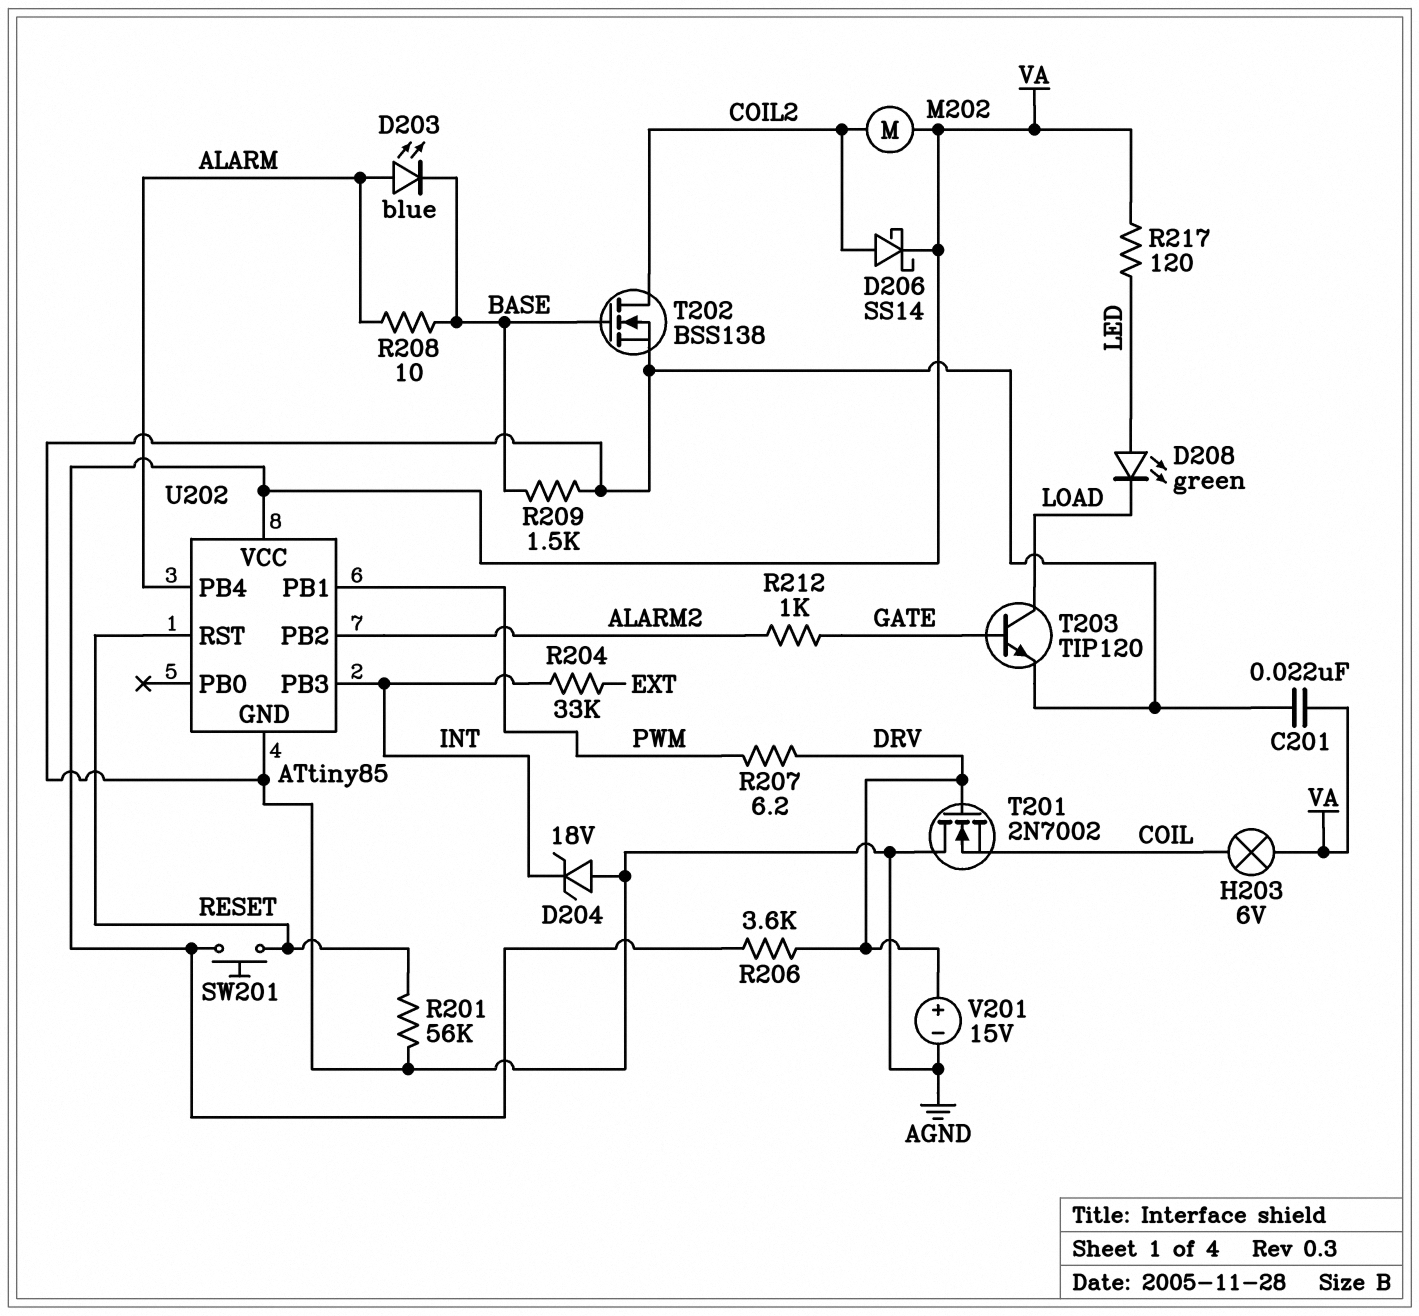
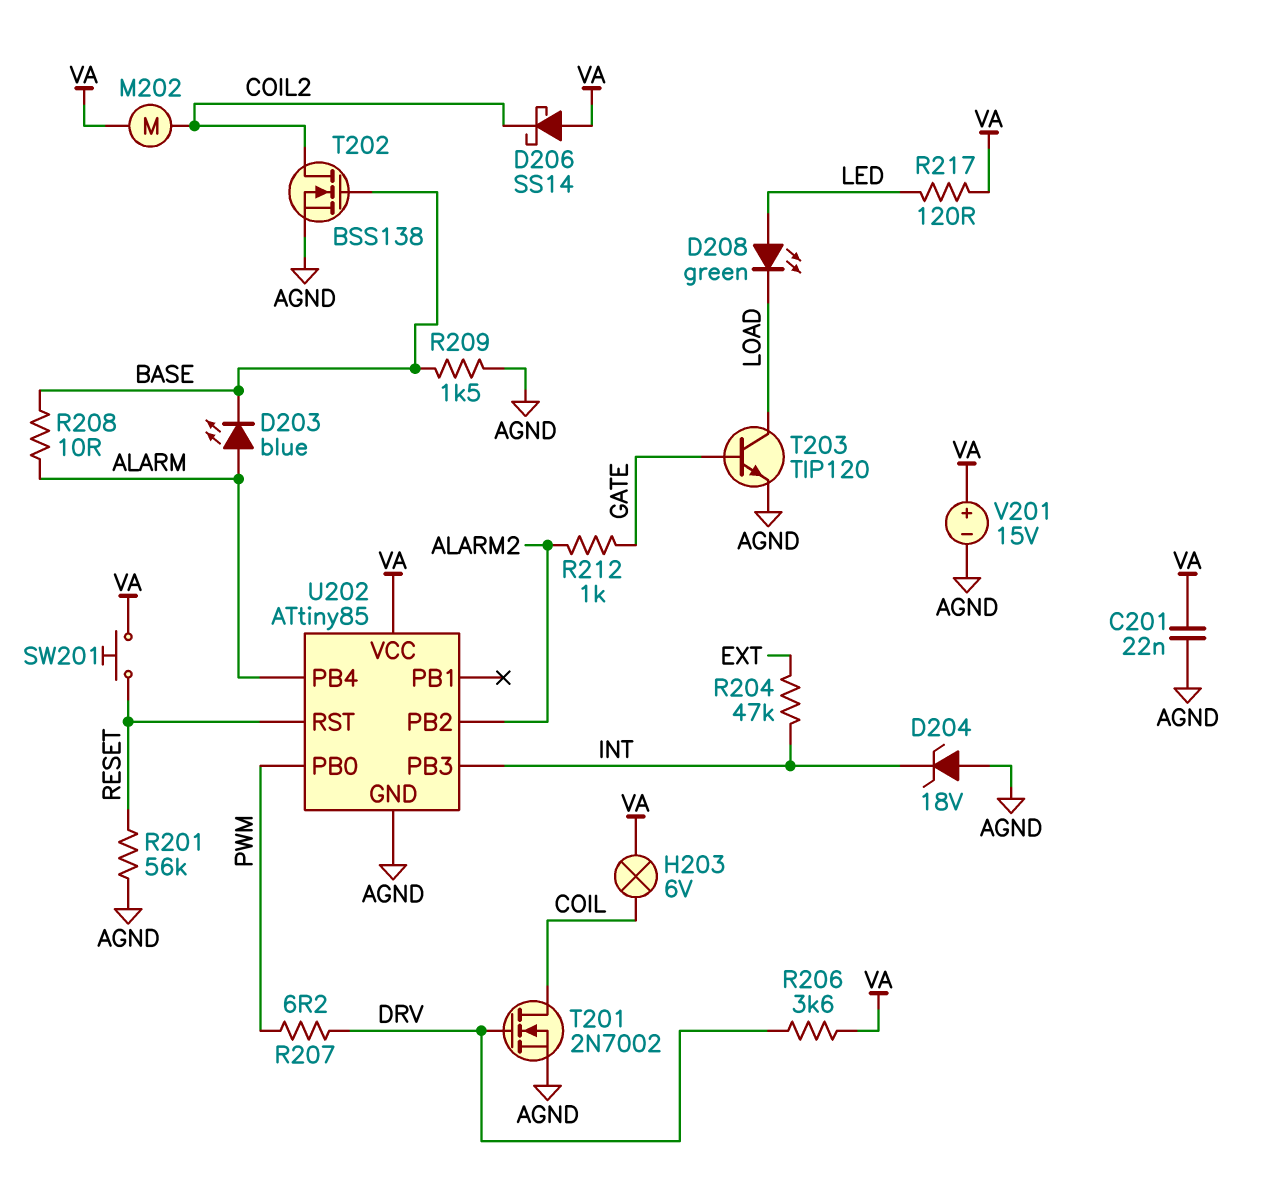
D206: schottky SS14 (A COIL2, K VA) -> schottky SS14 (A VA, K COIL2)
R204: 33k (EXT, INT) -> 47k (EXT, INT)
T201: NMOS 2N7002 (G DRV, D AGND, S COIL) -> NMOS 2N7002 (G DRV, D COIL, S AGND)
U202 pin PB0: none -> PWM
U202 pin PB1: PWM -> none
V201: 15V (plus DRV, minus AGND) -> 15V (plus VA, minus AGND)

